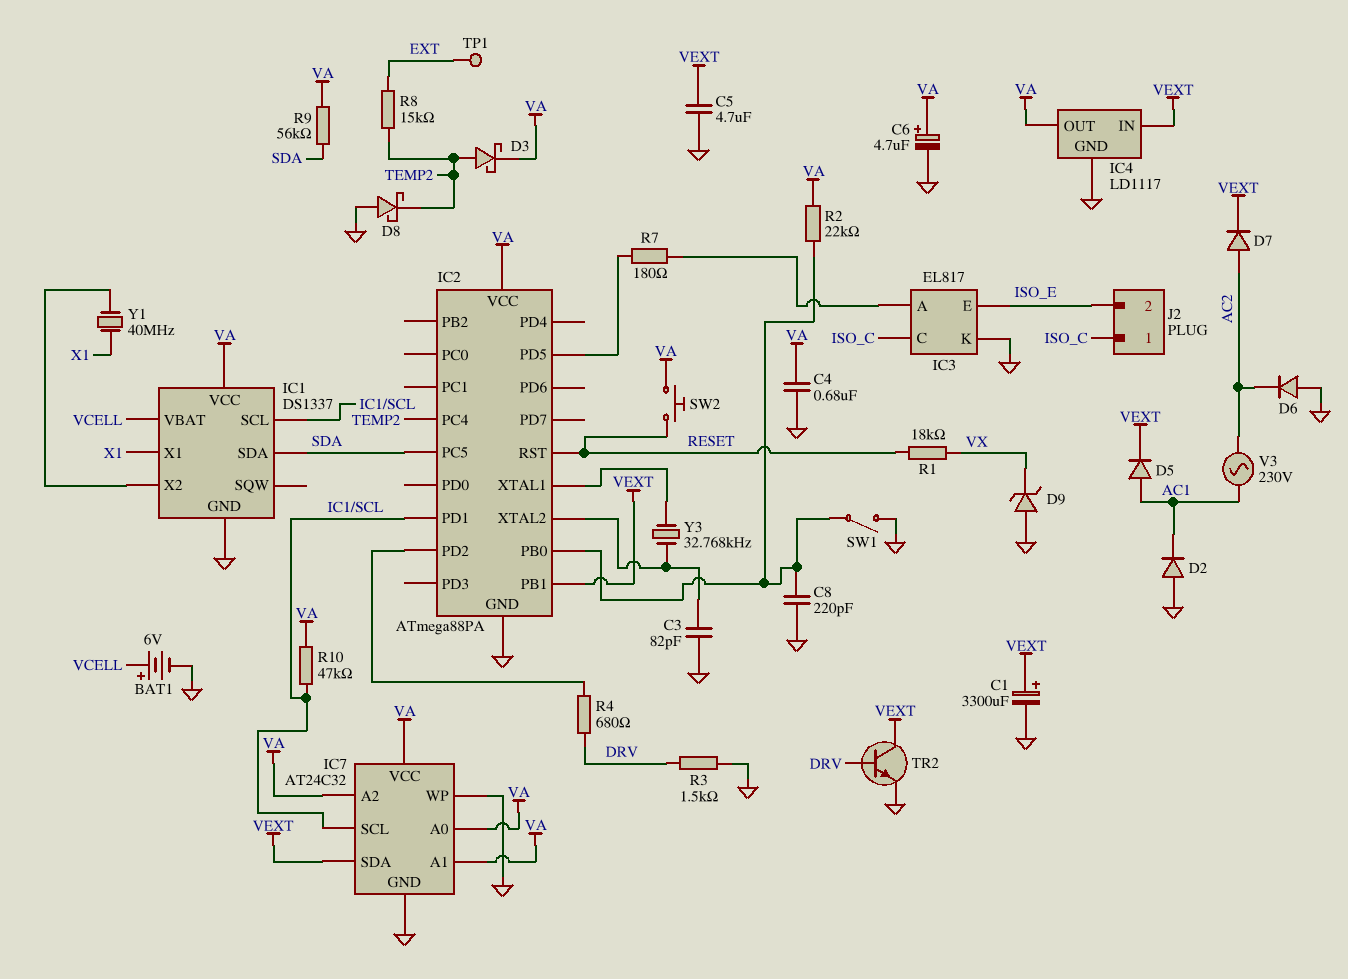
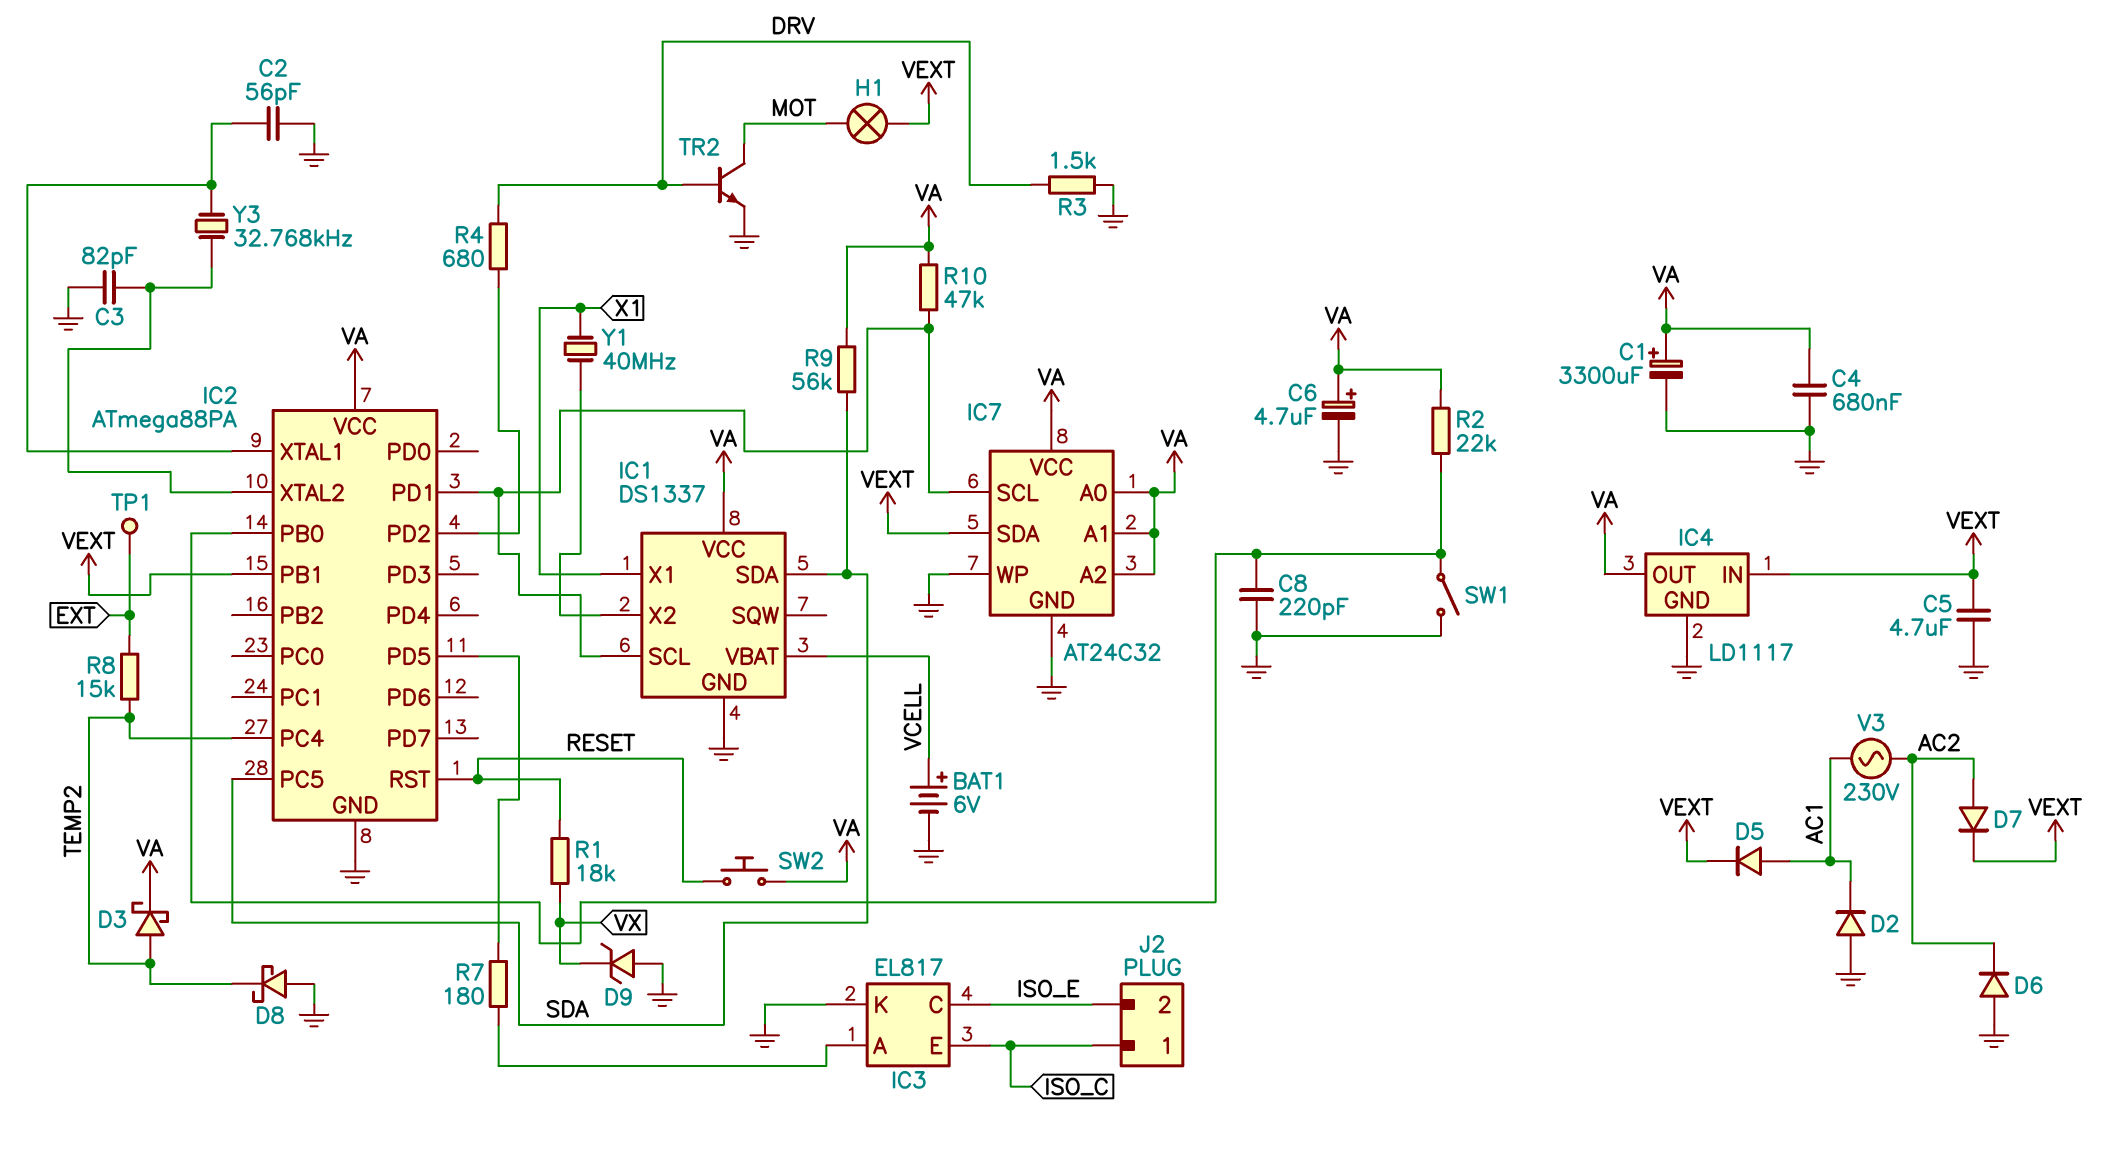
C1: 3300uF (plus VEXT, minus GND) -> 3300uF (plus VA, minus GND)
C2: none -> 56pF (GND, IC2/XTAL1)
H1: none -> lamp (MOT, VEXT)
IC3 pin C: ISO_C -> ISO_E
IC3 pin E: ISO_E -> ISO_C
TR2: NPN (B DRV, C VEXT, E GND) -> NPN (B DRV, C MOT, E GND)

